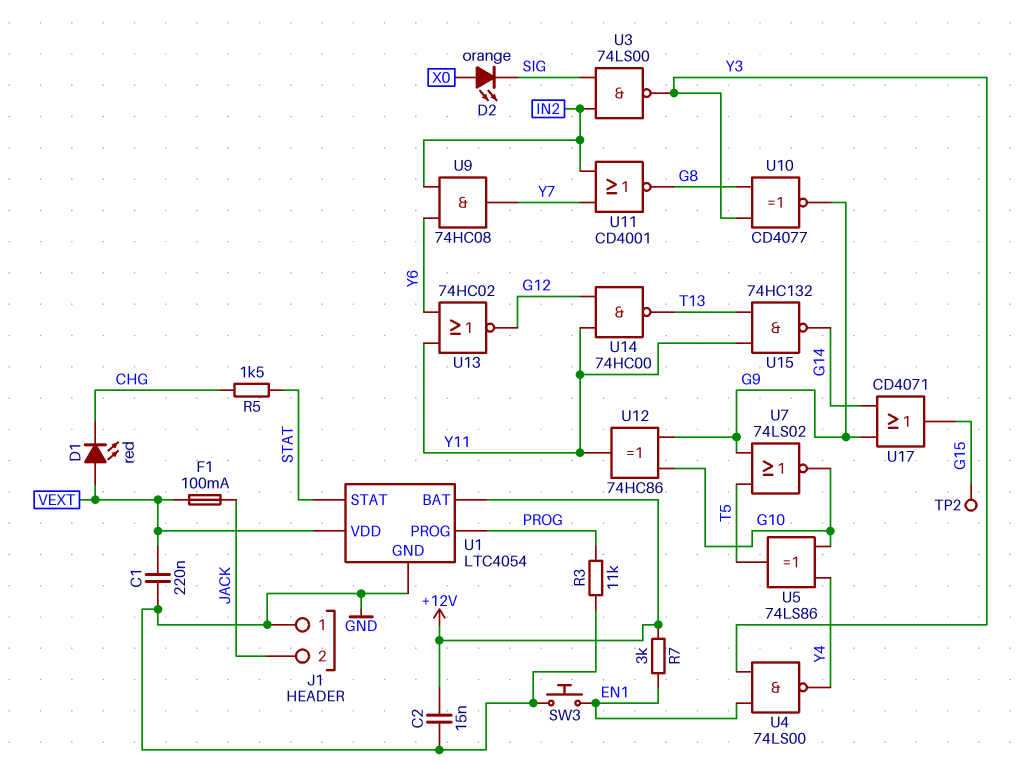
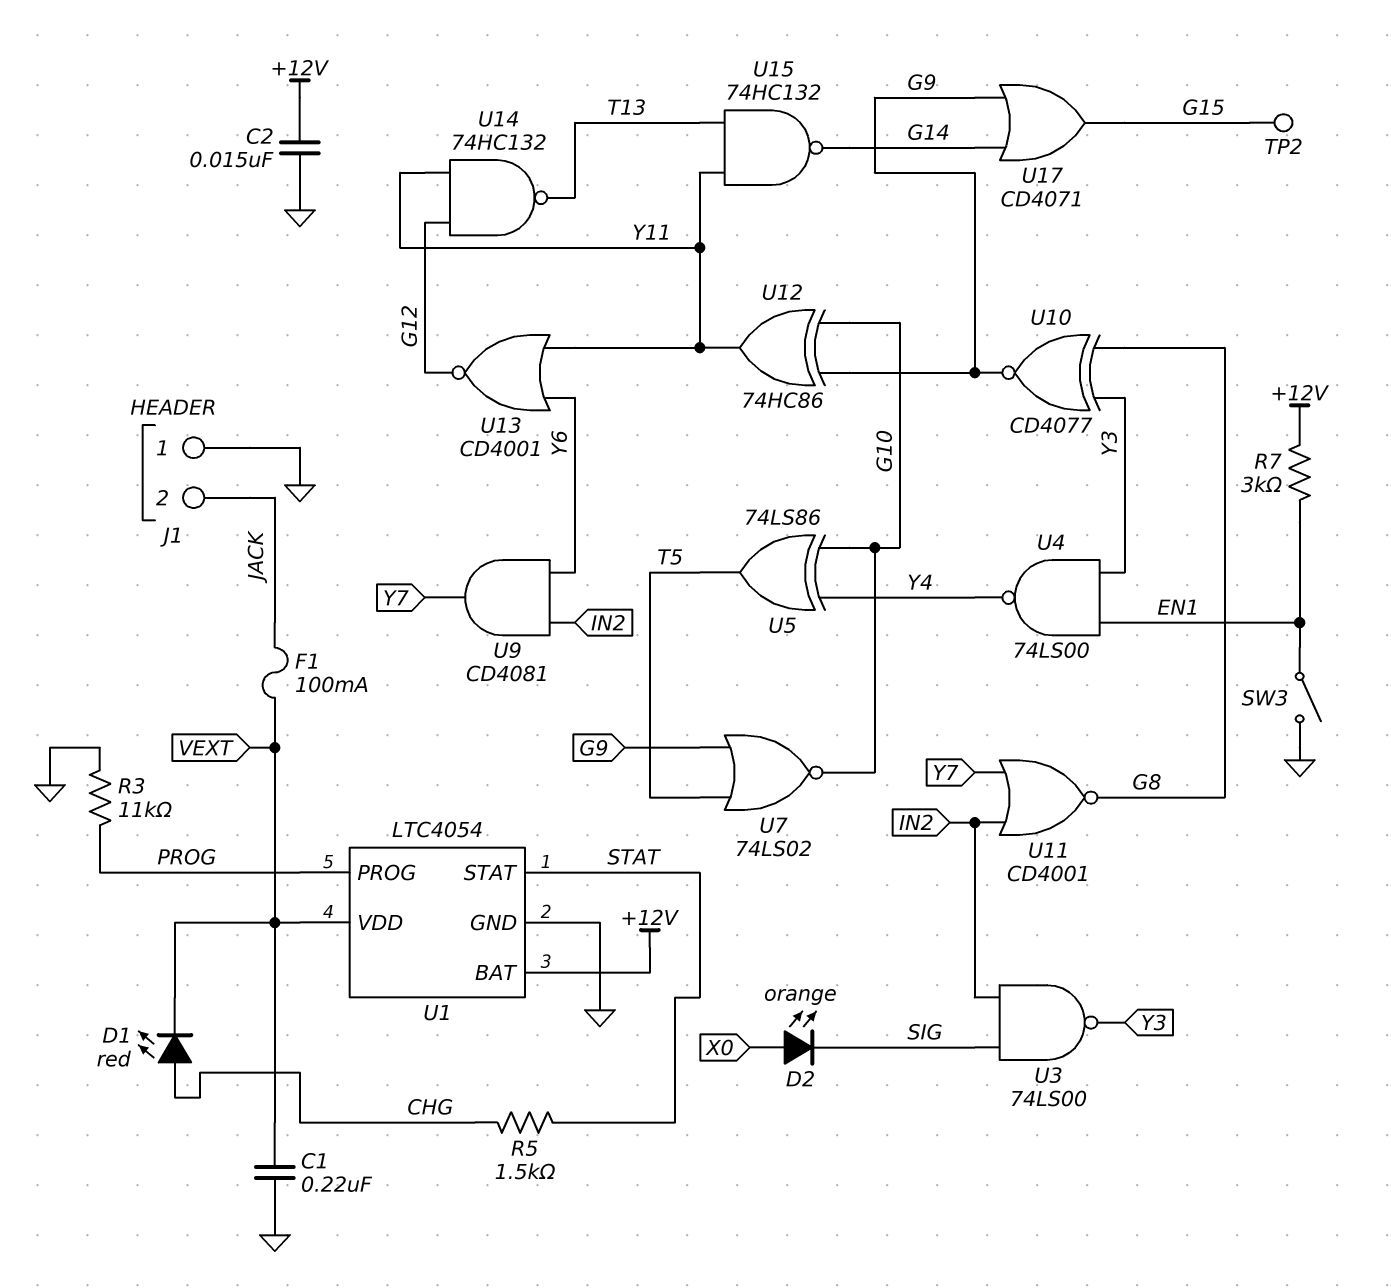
D1: LED red (A VEXT, K CHG) -> LED red (A CHG, K VEXT)
SW3: button (EN1, GND) -> switch (EN1, GND)
U9: AND 74HC08 (in IN2, in Y6, out Y7) -> AND CD4081 (in IN2, in Y6, out Y7)
U13: NOR 74HC02 (in Y6, in Y11, out G12) -> NOR CD4001 (in Y6, in Y11, out G12)
U14: NAND 74HC00 (in G12, in Y11, out T13) -> NAND 74HC132 (in G12, in Y11, out T13)

